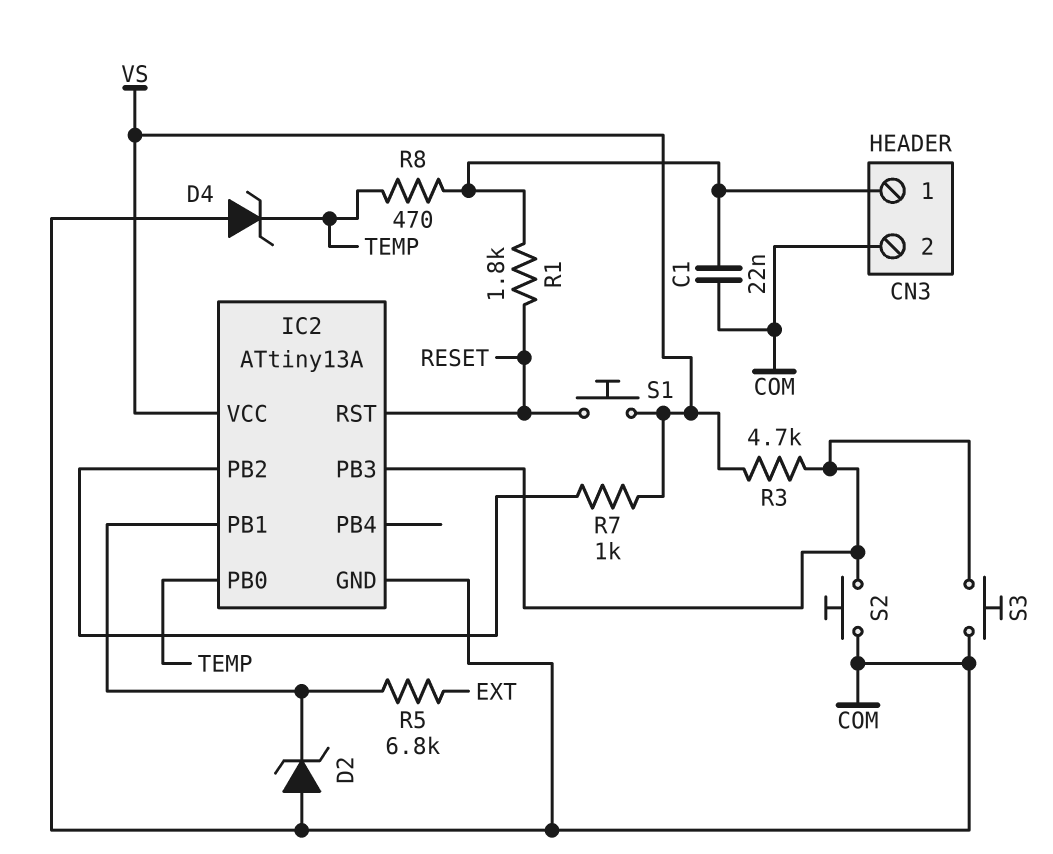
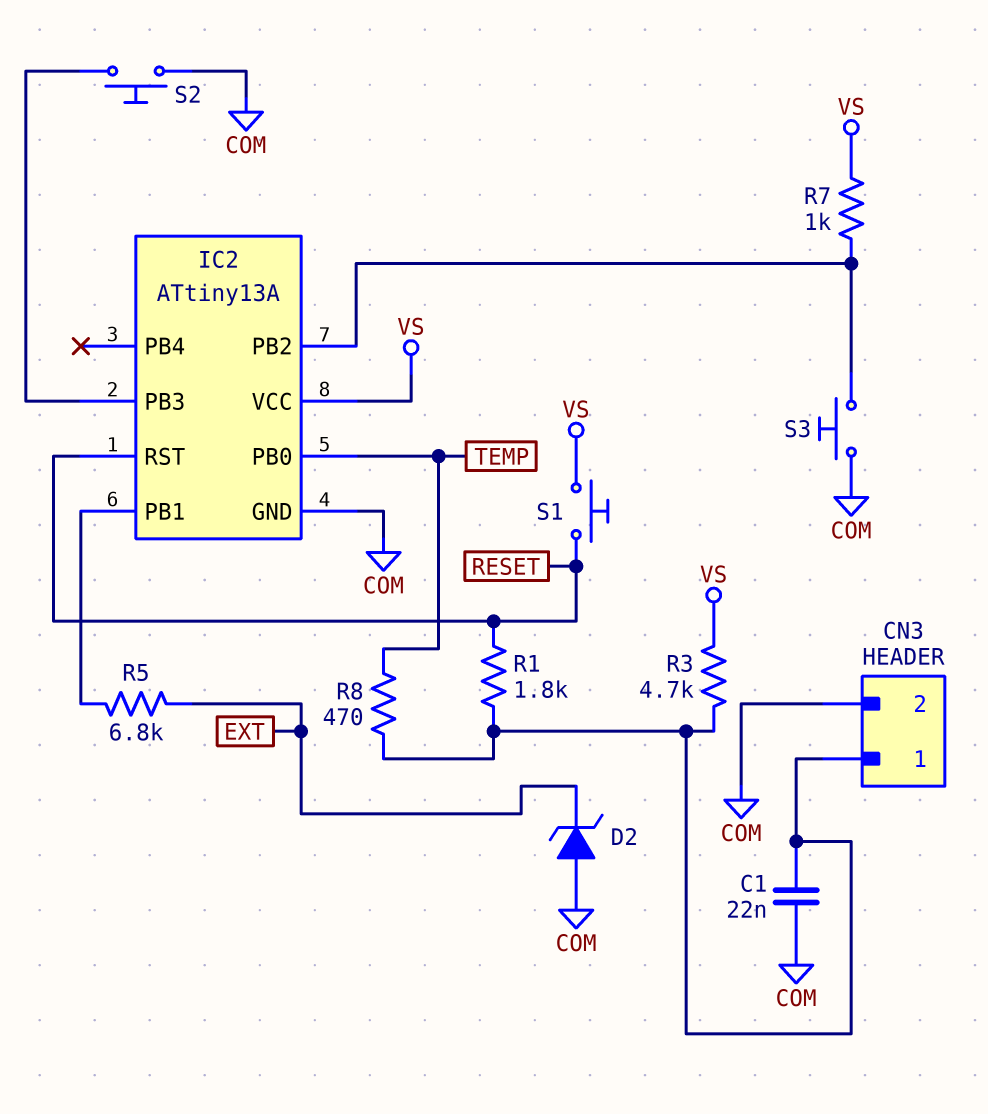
D2: zener (A COM, K IC2/PB1) -> zener (A COM, K EXT)
D4: zener (A COM, K TEMP) -> none
R3: 4.7k (IC2/PB3, VS) -> 4.7k (CN3/1, VS)
S3: button (COM, IC2/PB3) -> button (COM, IC2/PB2)

